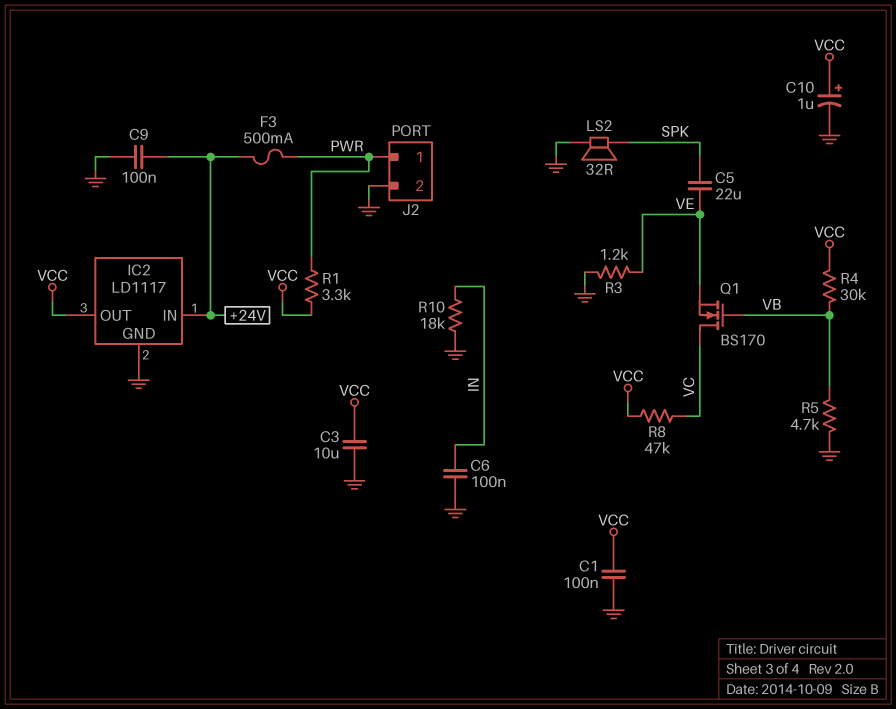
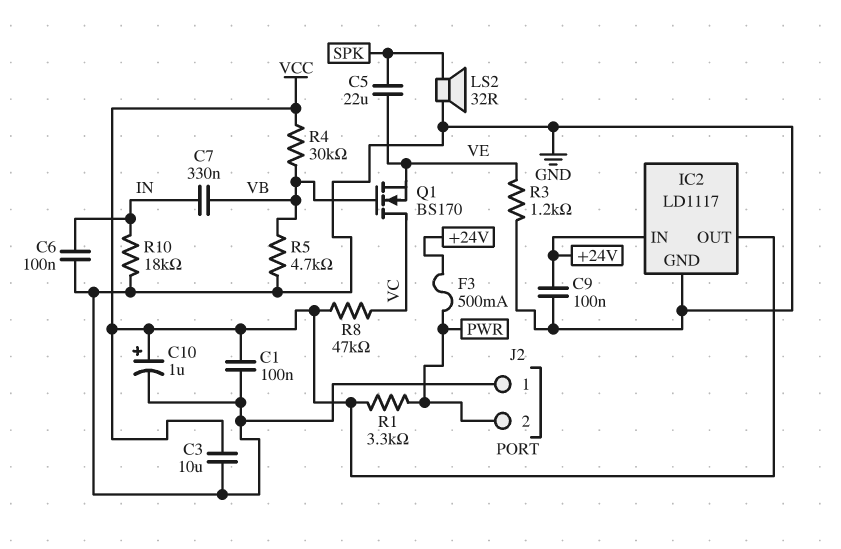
C7: none -> 330nF (IN, VB)
J2 pin 1: PWR -> GND
J2 pin 2: GND -> PWR

